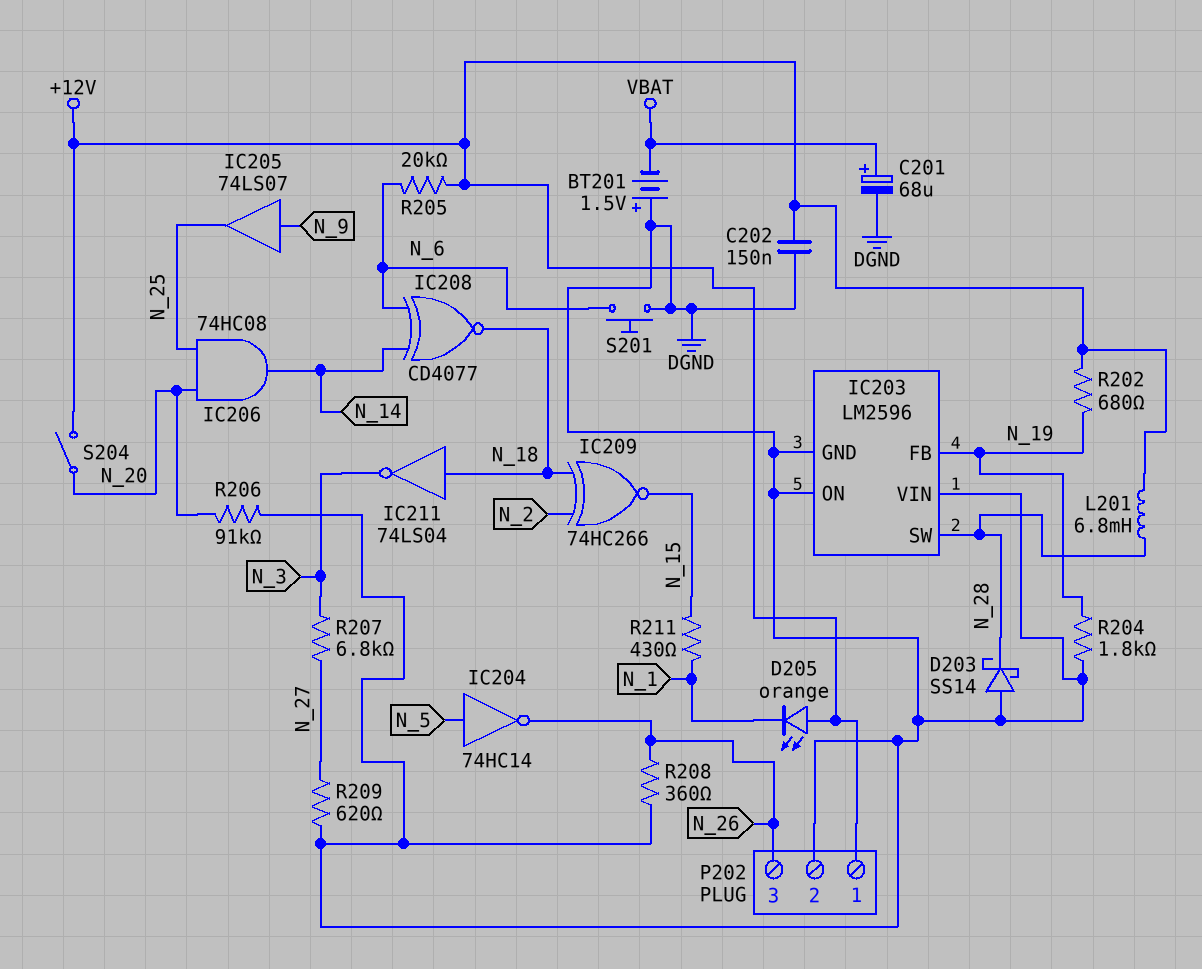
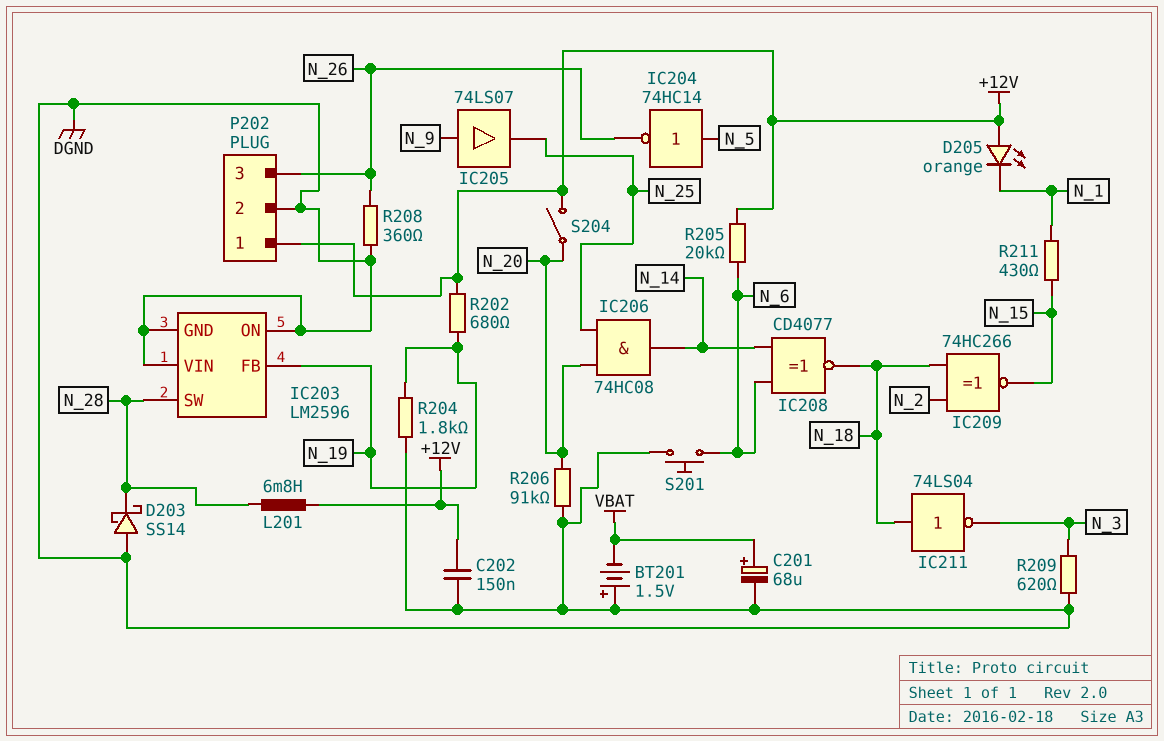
R207: 6.8k (N_3, N_27) -> none
R209: 620 (DGND, N_27) -> 620 (DGND, N_3)

